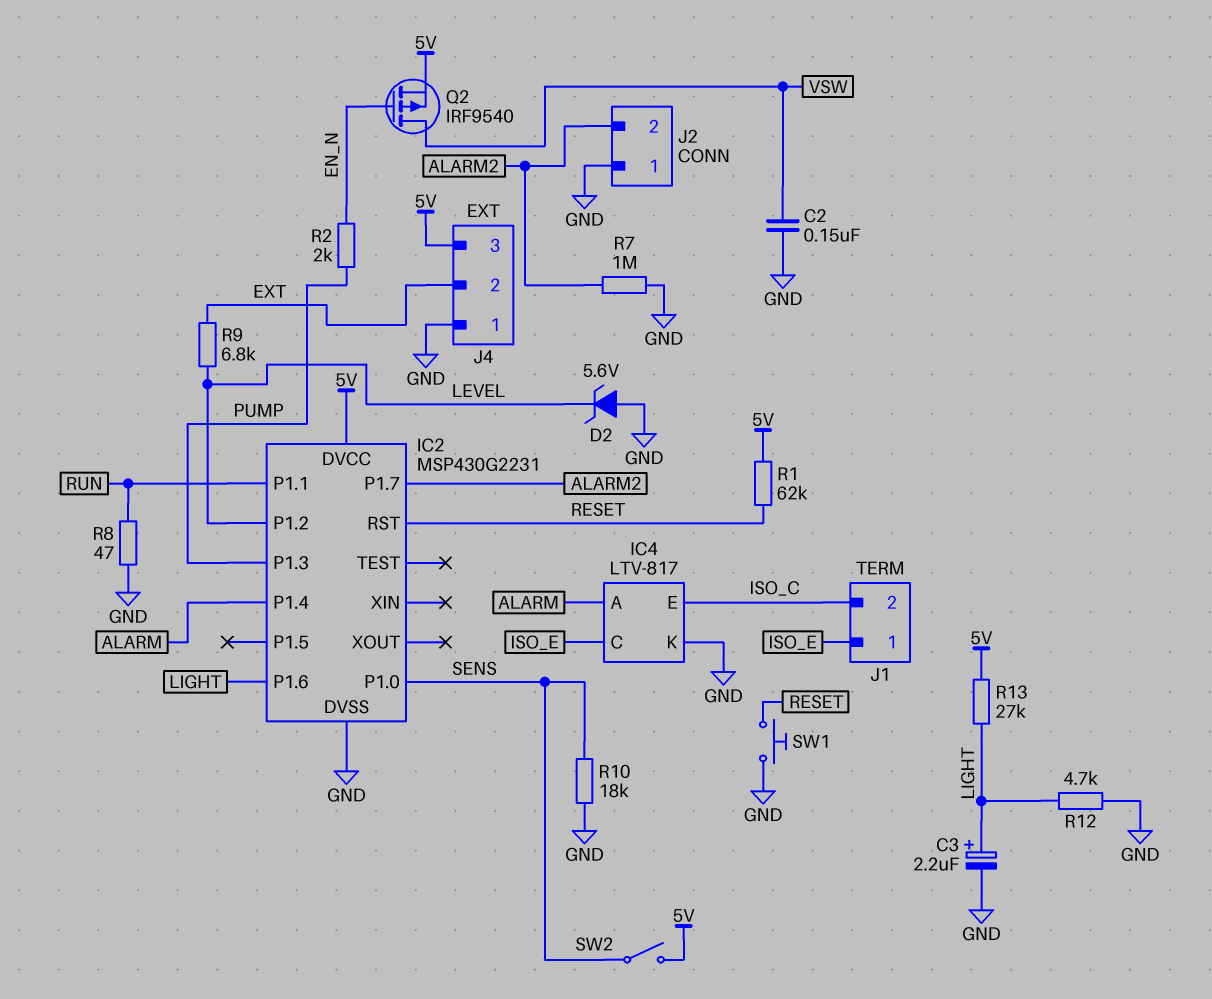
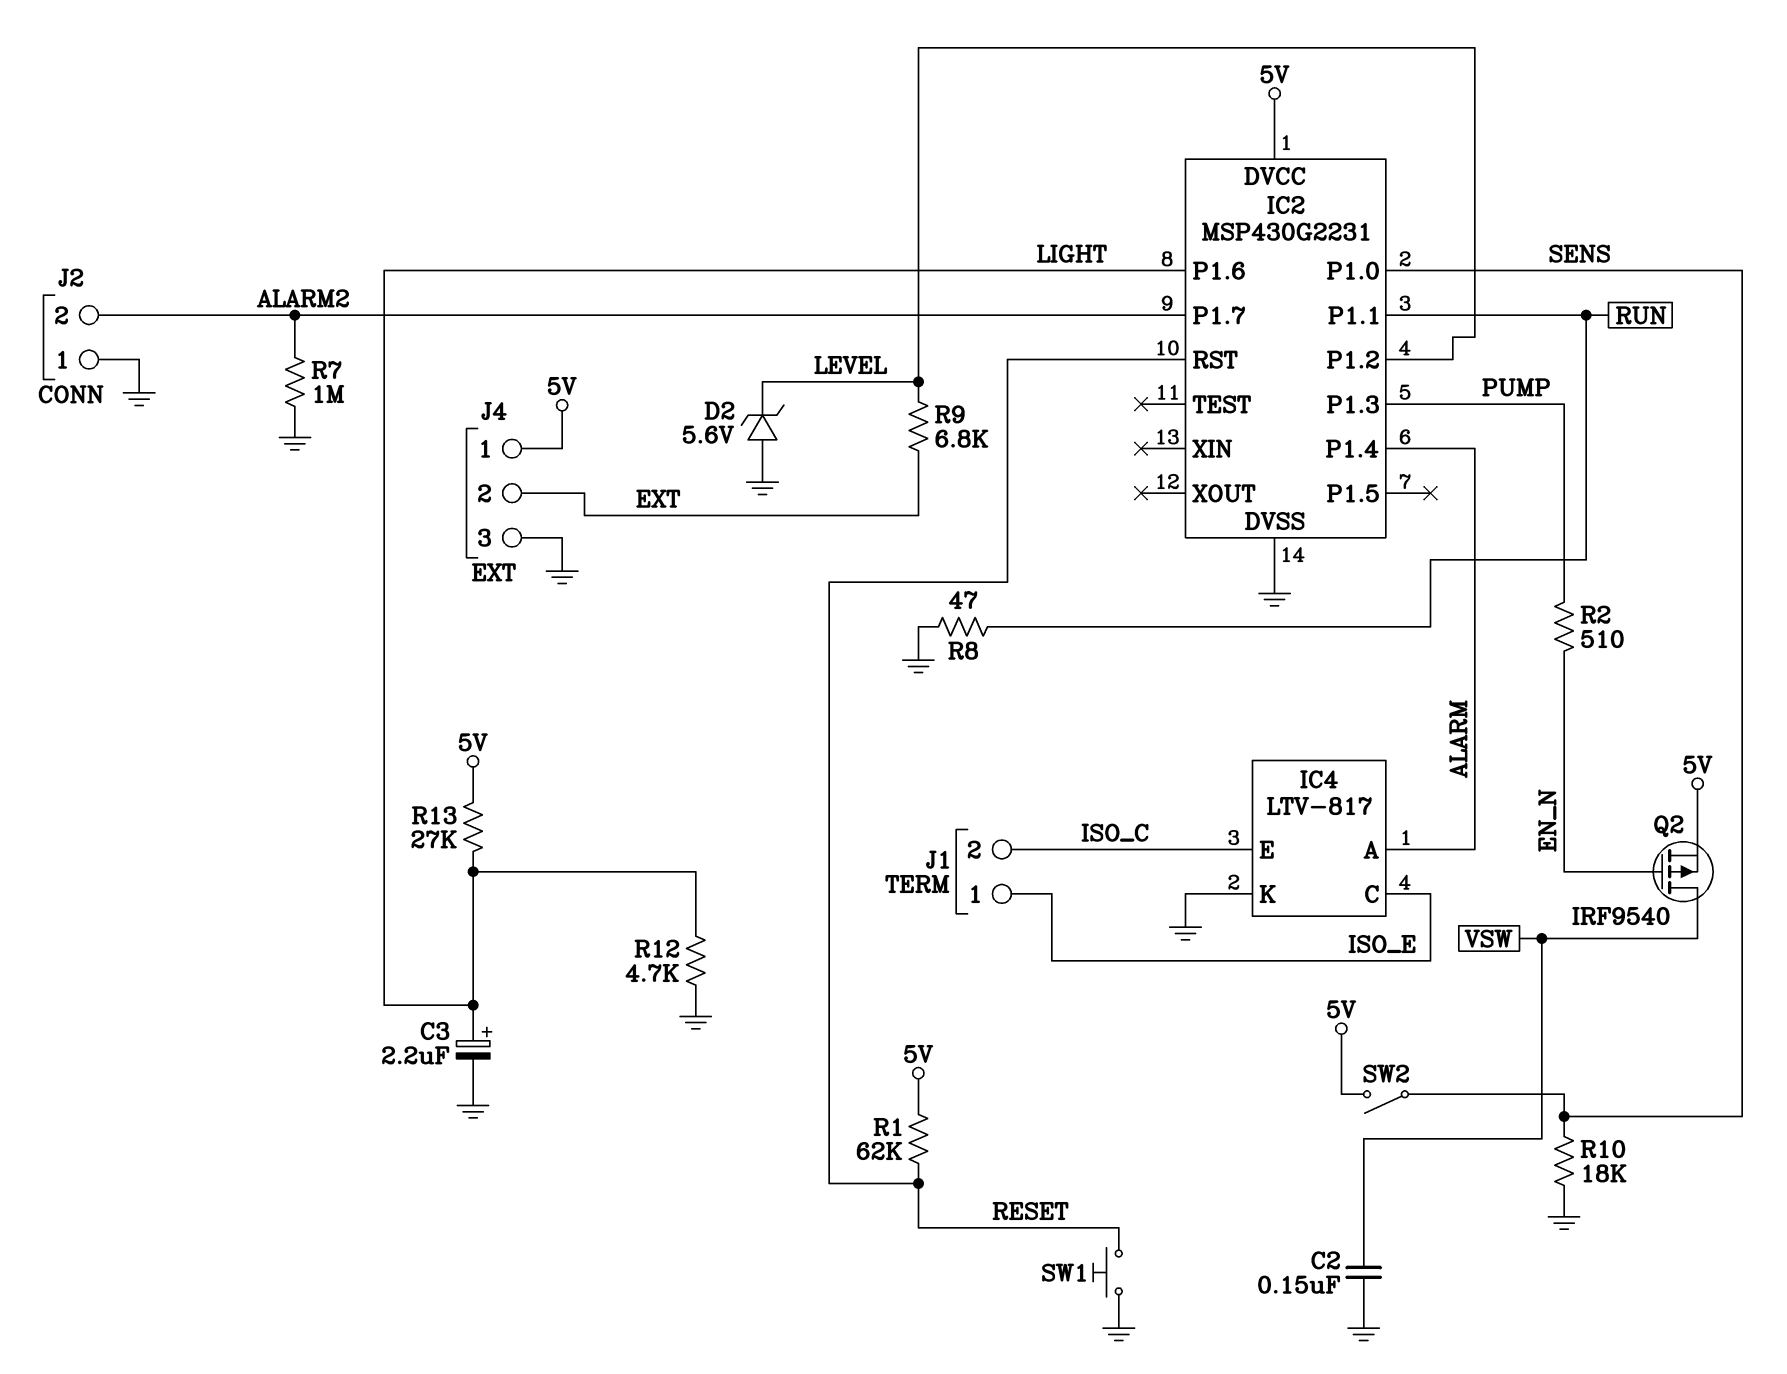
J4 pin 1: GND -> 5V
J4 pin 3: 5V -> GND
R2: 2k (EN_N, PUMP) -> 510 (EN_N, PUMP)

